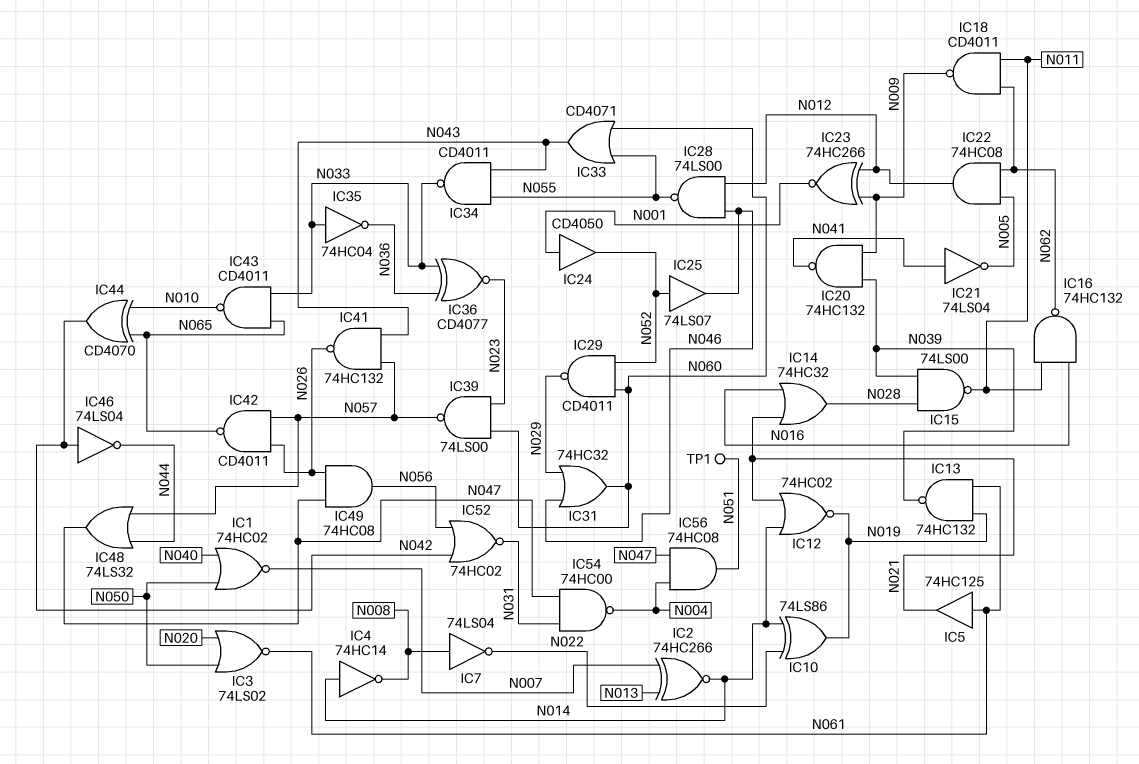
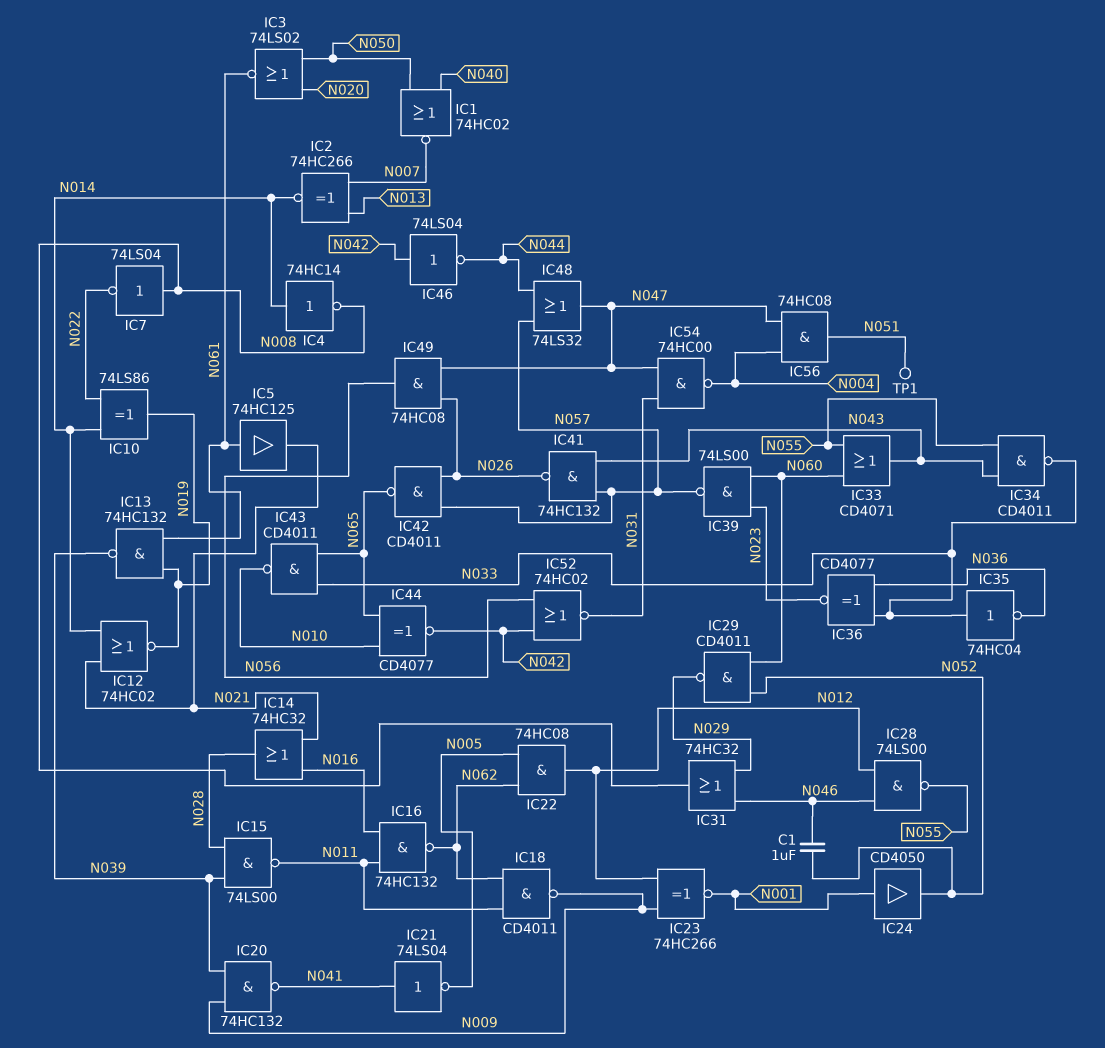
C1: none -> 1uF (N046, N052)
IC25: buffer 74LS07 (in N052, out N046) -> none
IC31: OR 74HC32 (in N029, in N046, out N060) -> OR 74HC32 (in N029, in N046, out N008)
IC44: XOR CD4070 (in N010, in N065, out N042) -> XNOR CD4077 (in N010, in N065, out N042)

